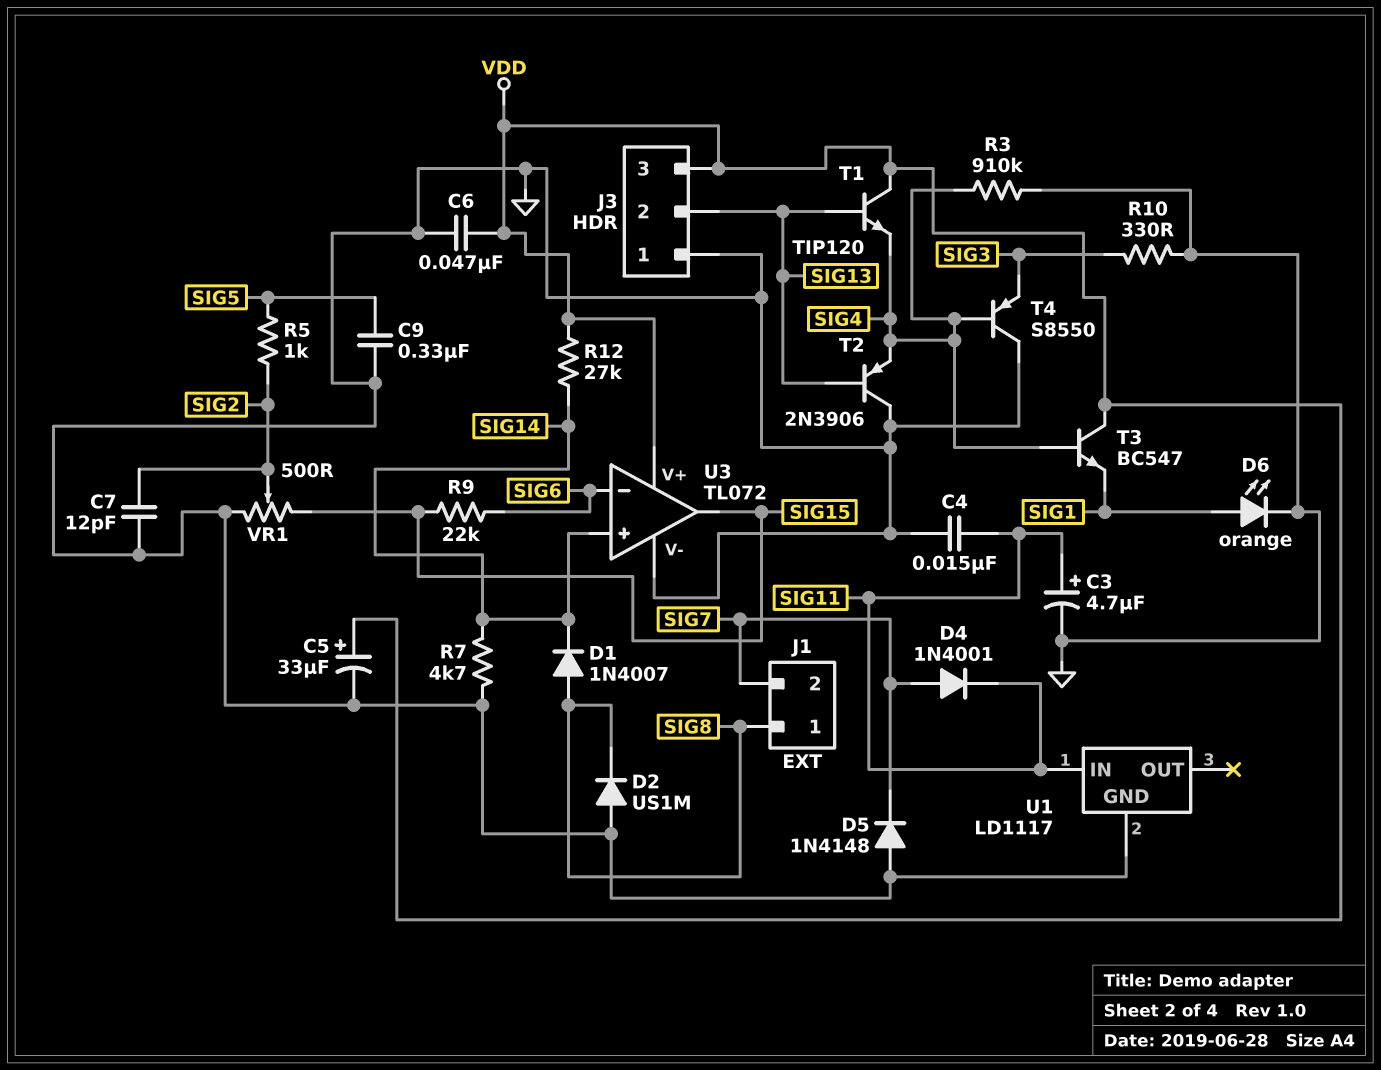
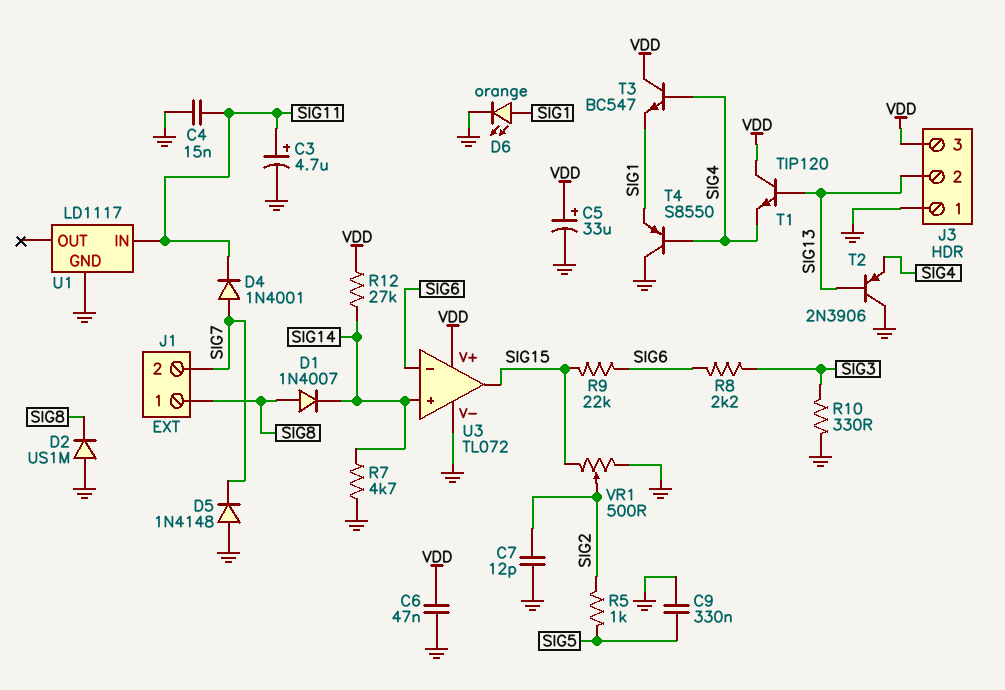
R3: 910k (GND, SIG4) -> none
R8: none -> 2.2k (SIG3, SIG6)
T4: PNP S8550 (B SIG4, C GND, E SIG3) -> PNP S8550 (B SIG4, C GND, E SIG1)

